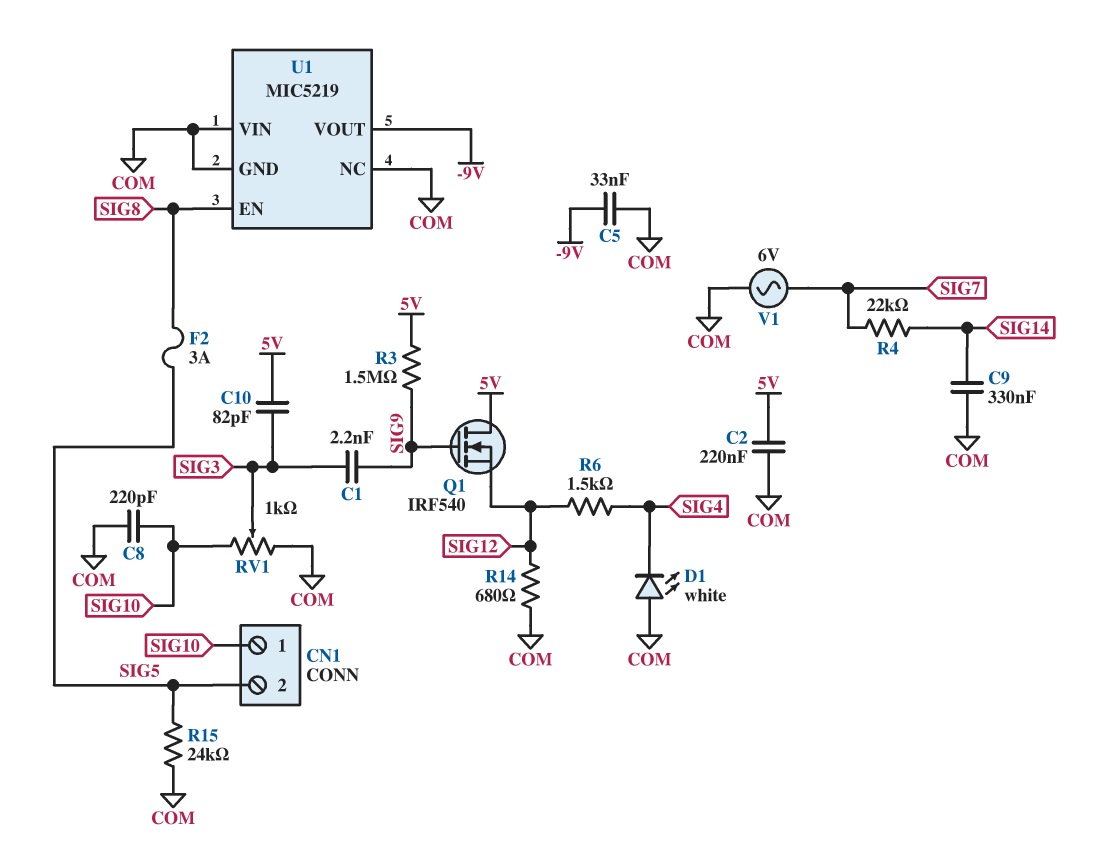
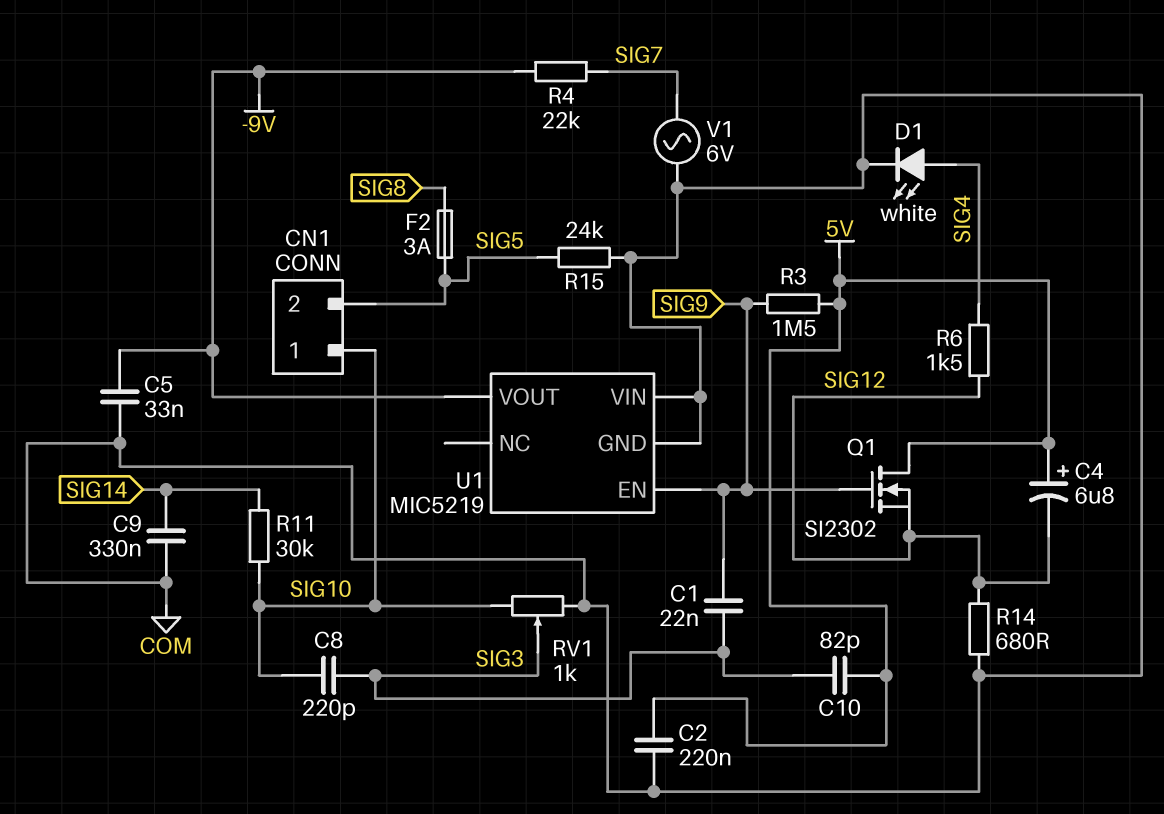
C1: 2.2nF (SIG3, SIG9) -> 22nF (SIG3, SIG9)
C4: none -> 6.8uF (plus 5V, minus SIG12)
C8: 220pF (COM, SIG10) -> 220pF (SIG3, SIG10)
D1: LED white (A COM, K SIG4) -> LED white (A SIG4, K COM)
Q1: NMOS IRF540 (G SIG9, D 5V, S SIG12) -> NMOS SI2302 (G SIG9, D 5V, S SIG12)
R4: 22k (SIG7, SIG14) -> 22k (-9V, SIG7)
R11: none -> 30k (SIG10, SIG14)
U1 pin EN: SIG8 -> SIG9
U1 pin NC: COM -> none

